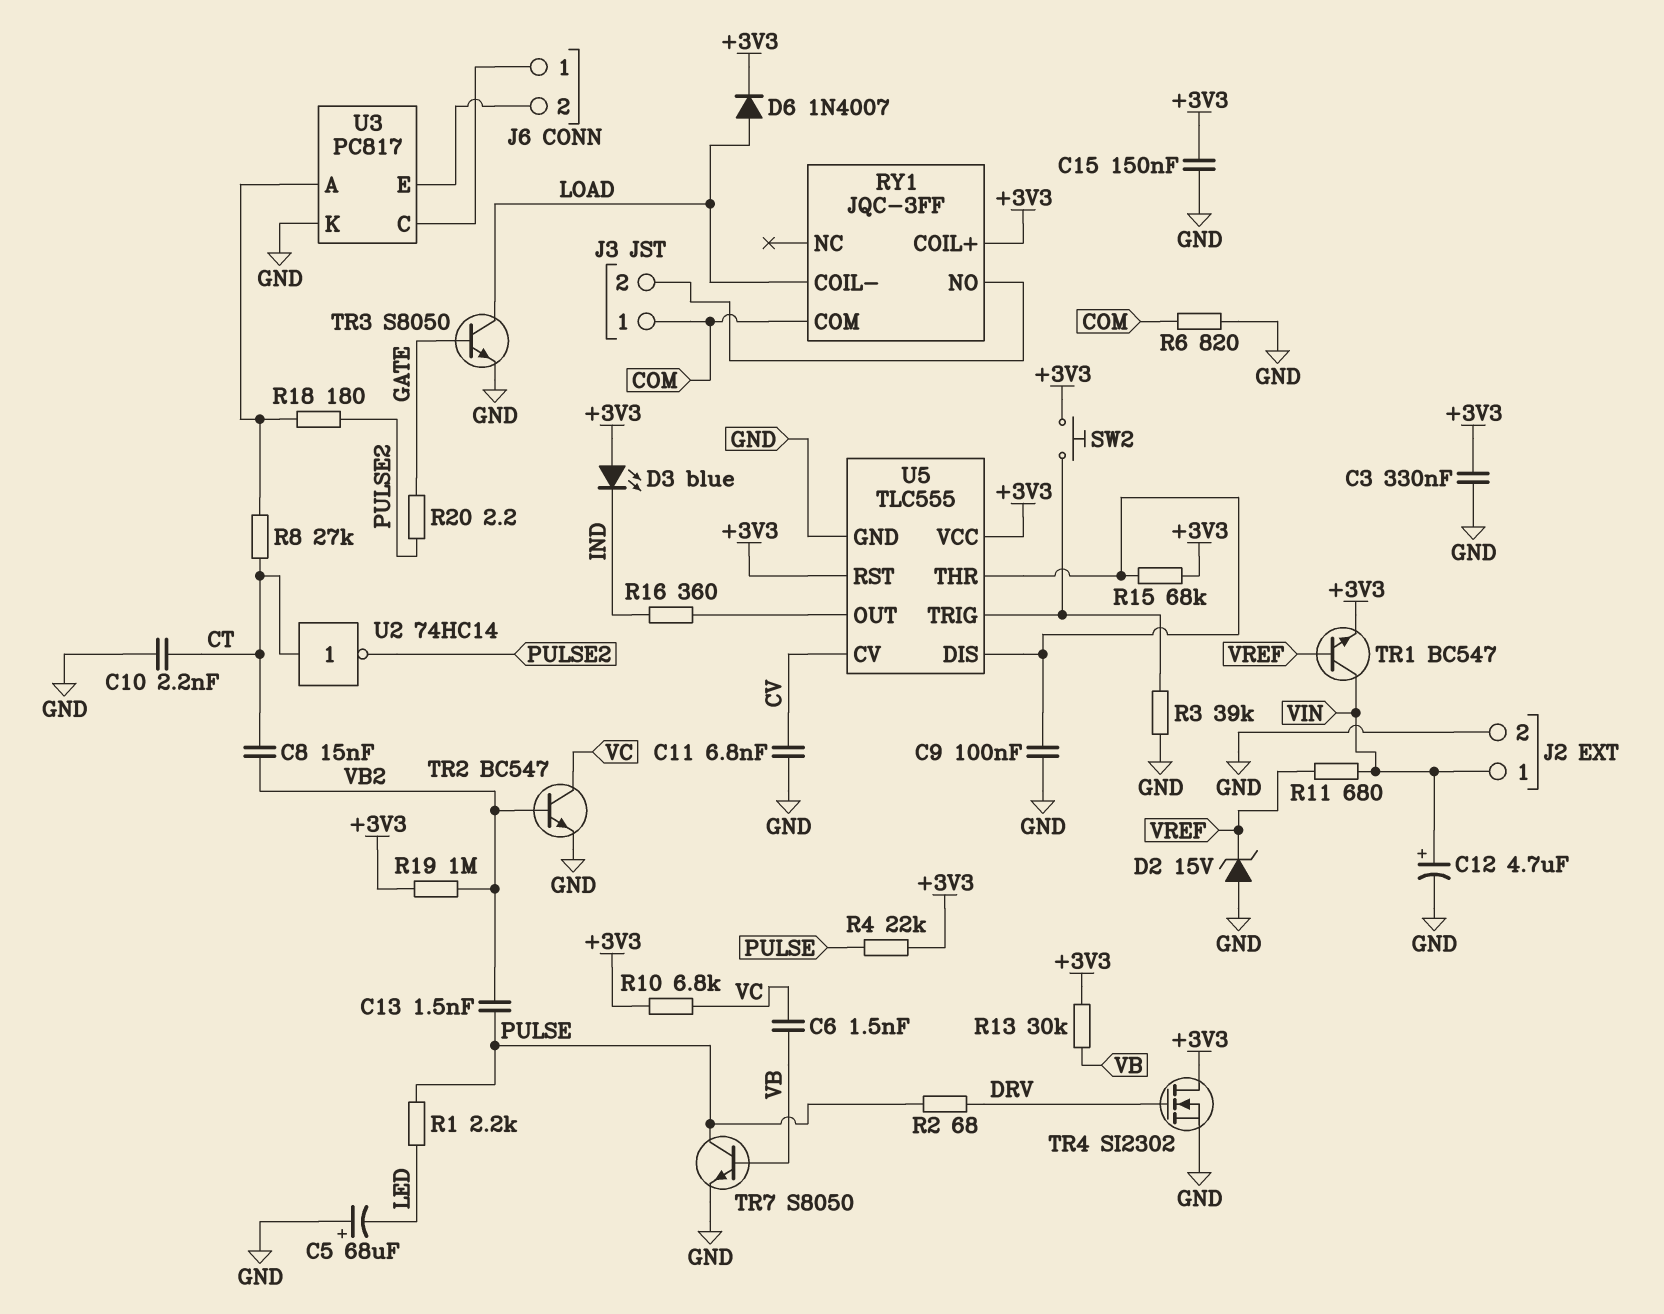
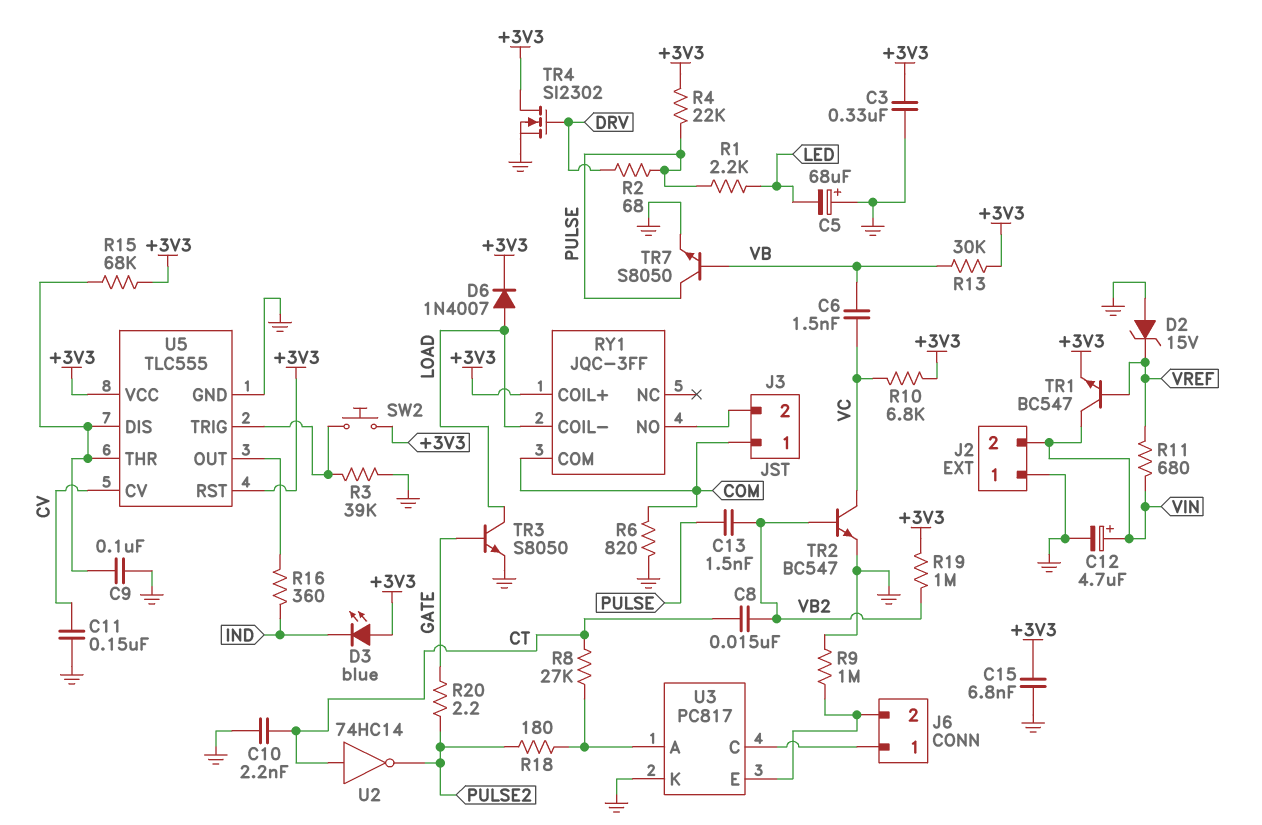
C11: 6.8nF (CV, GND) -> 150nF (CV, GND)
C15: 150nF (+3V3, GND) -> 6.8nF (+3V3, GND)
J2 pin 1: VIN -> GND
J2 pin 2: GND -> VIN
R9: none -> 1M (GND, J6/2)

